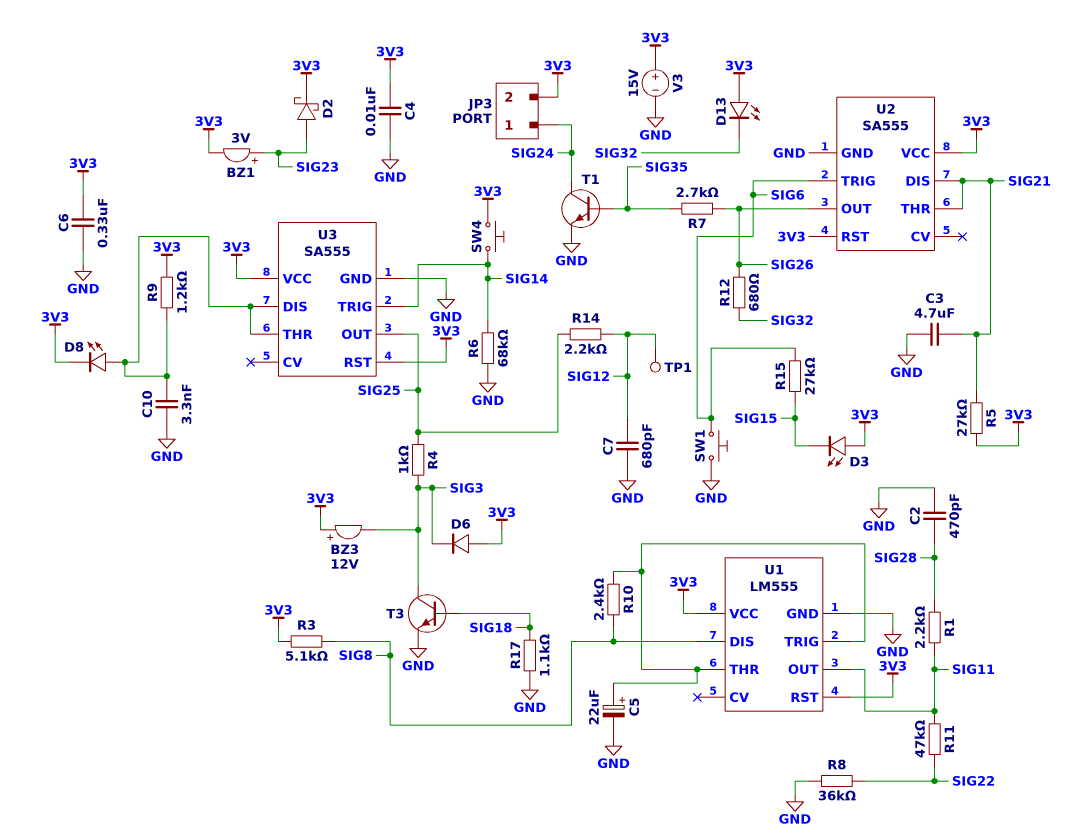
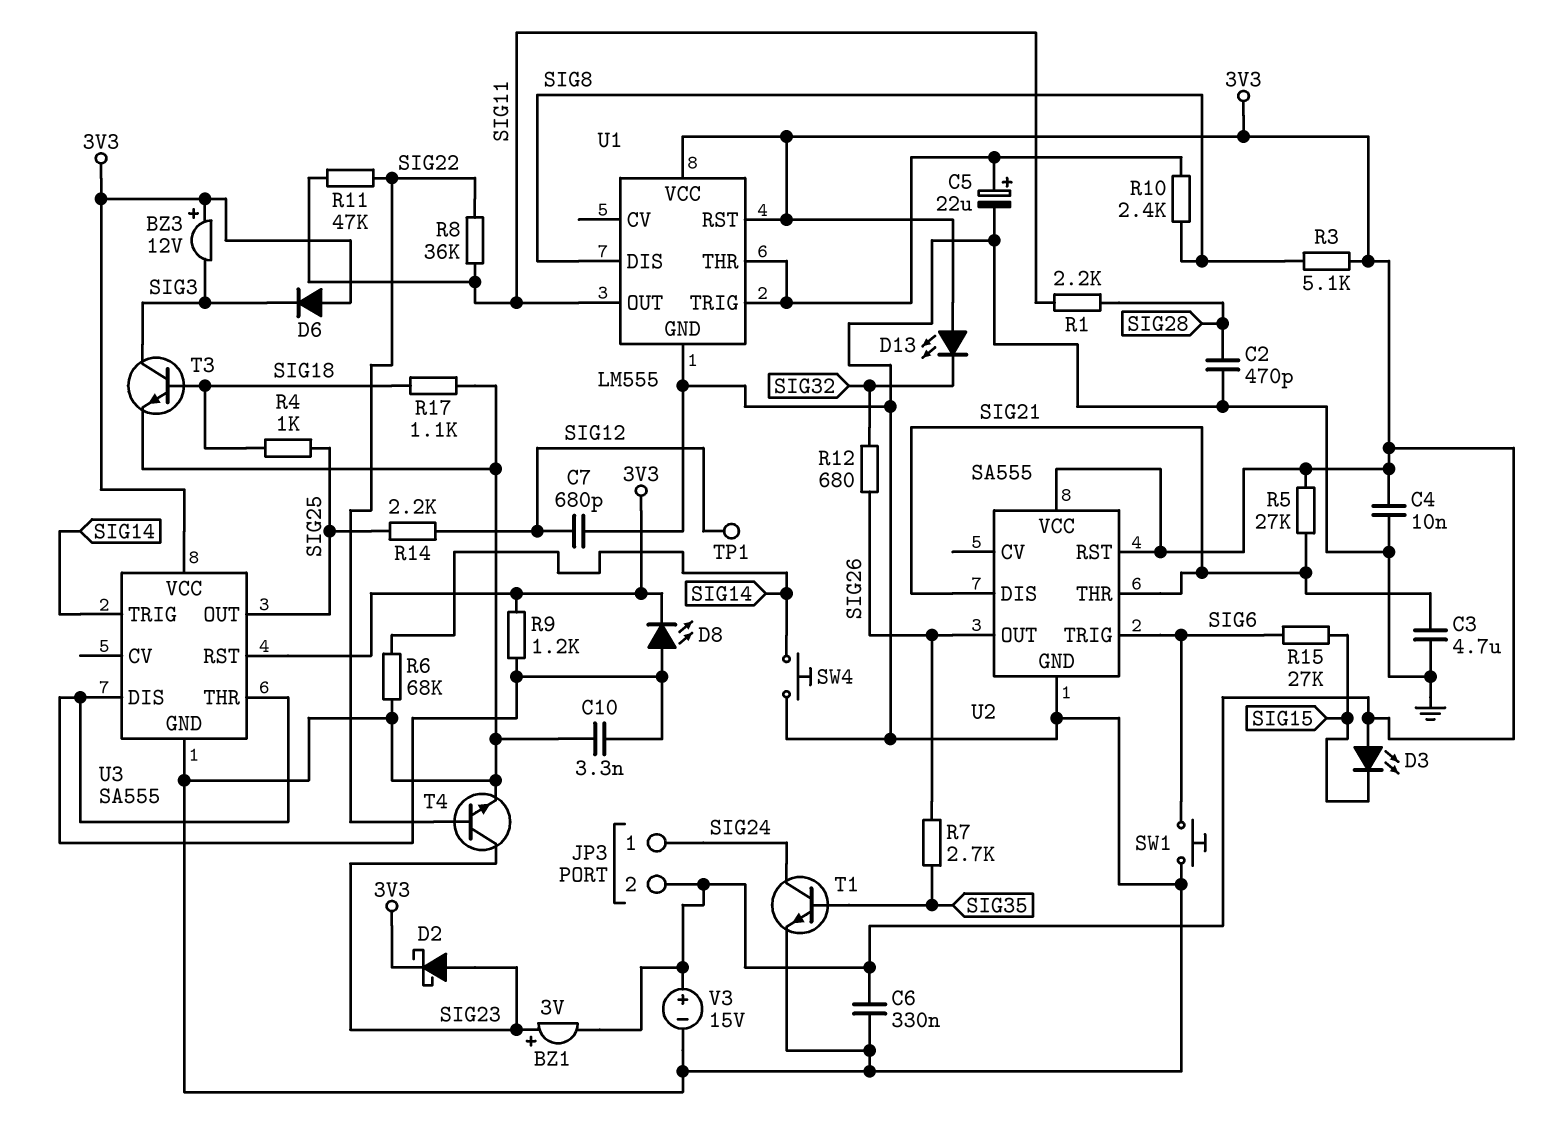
R4: 1k (SIG3, SIG25) -> 1k (SIG18, SIG25)
R8: 36k (GND, SIG22) -> 36k (SIG11, SIG22)
SW4: button (3V3, SIG14) -> button (GND, SIG14)
T4: none -> NPN (B SIG22, C SIG23, E GND)

